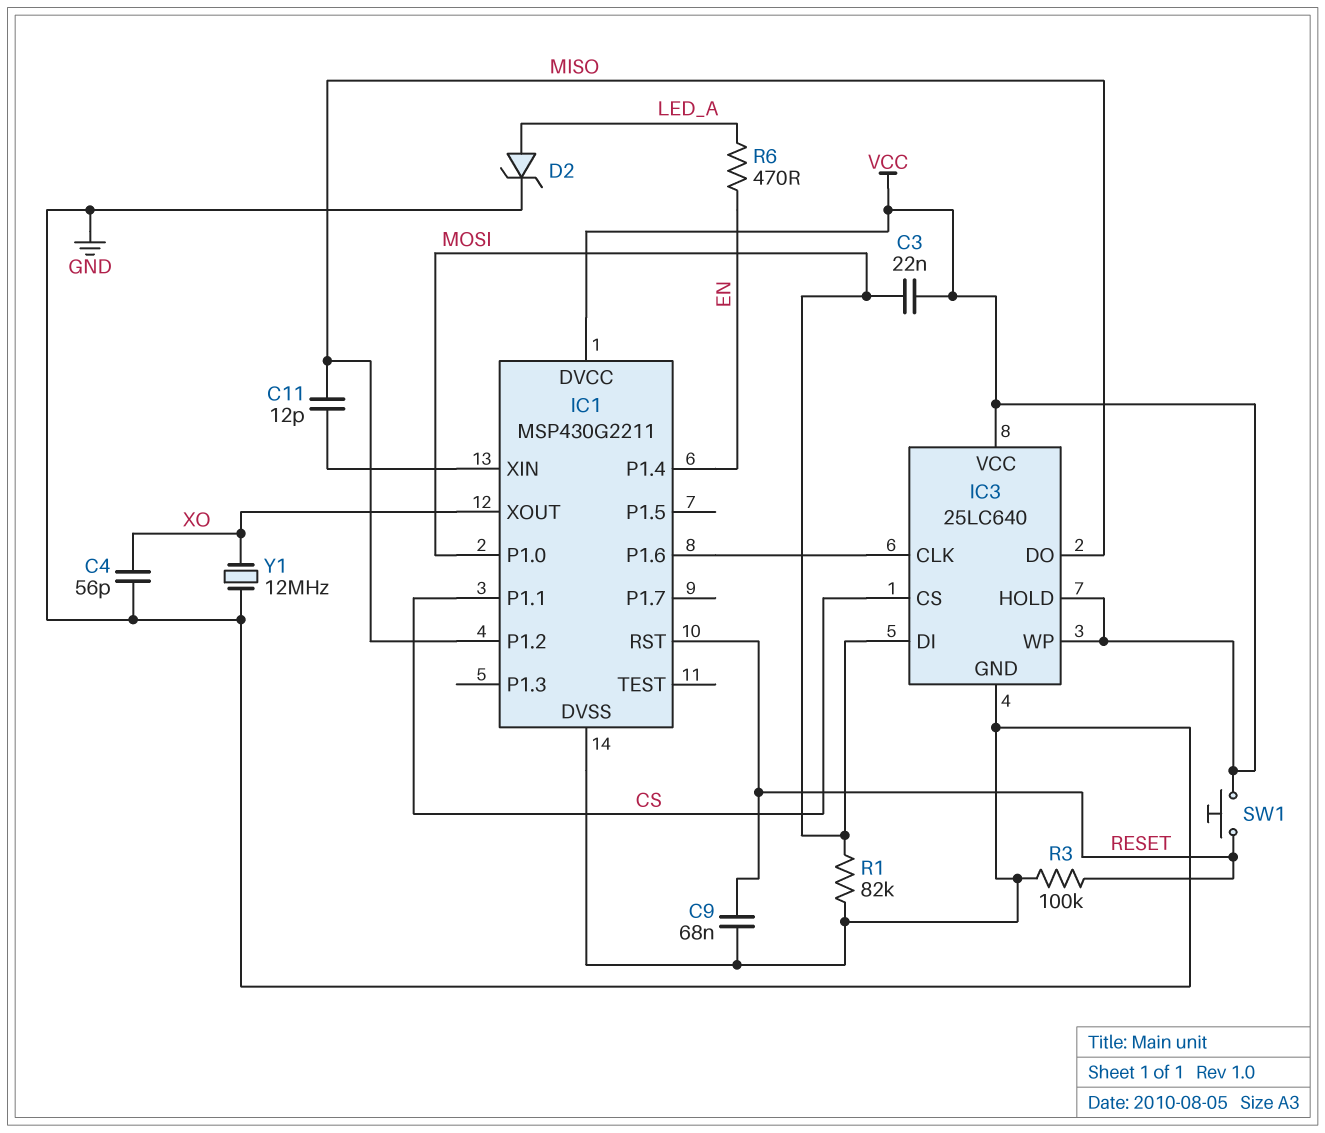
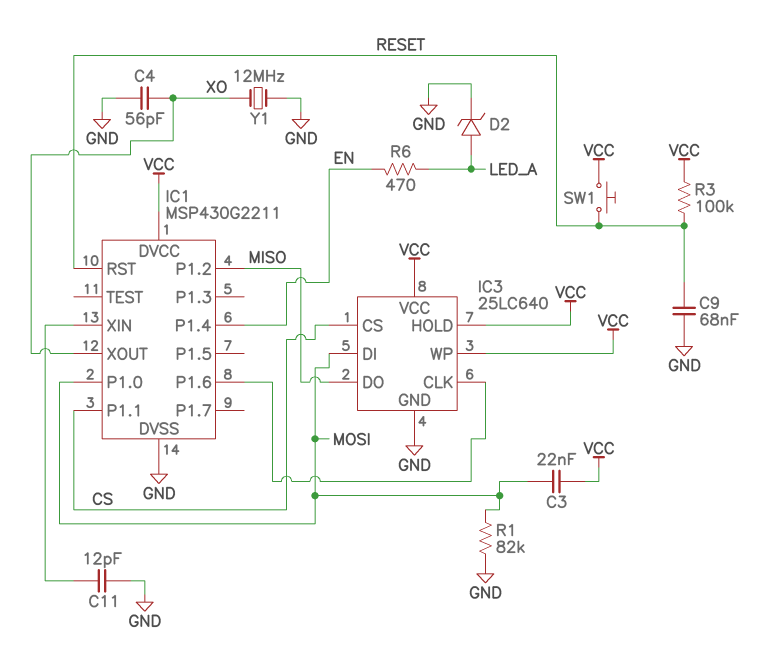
C11: 12pF (IC1/XIN, MISO) -> 12pF (GND, IC1/XIN)
R3: 100k (GND, RESET) -> 100k (RESET, VCC)

